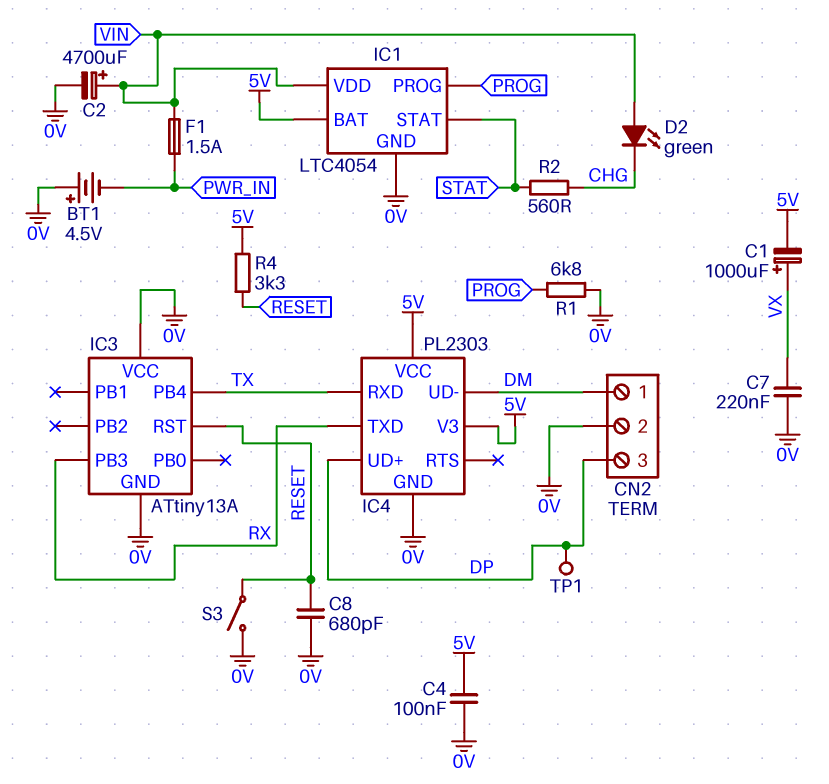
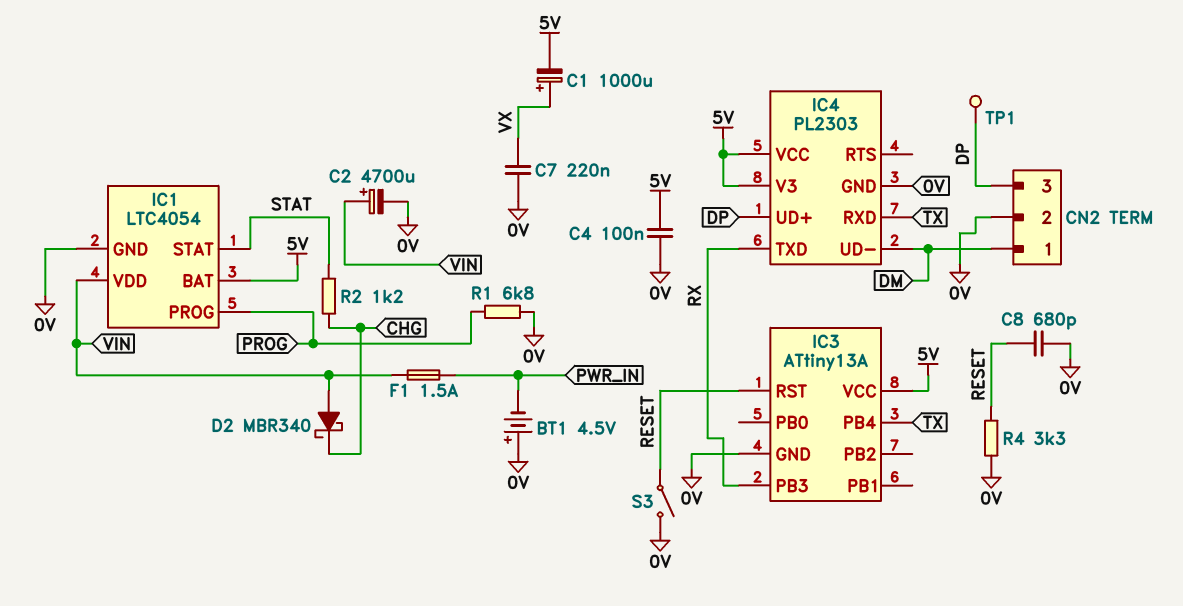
D2: LED green (A VIN, K CHG) -> schottky MBR340 (A VIN, K CHG)
IC3 pin VCC: 0V -> 5V
R2: 560 (CHG, STAT) -> 1.2k (CHG, STAT)
R4: 3.3k (5V, RESET) -> 3.3k (0V, RESET)

